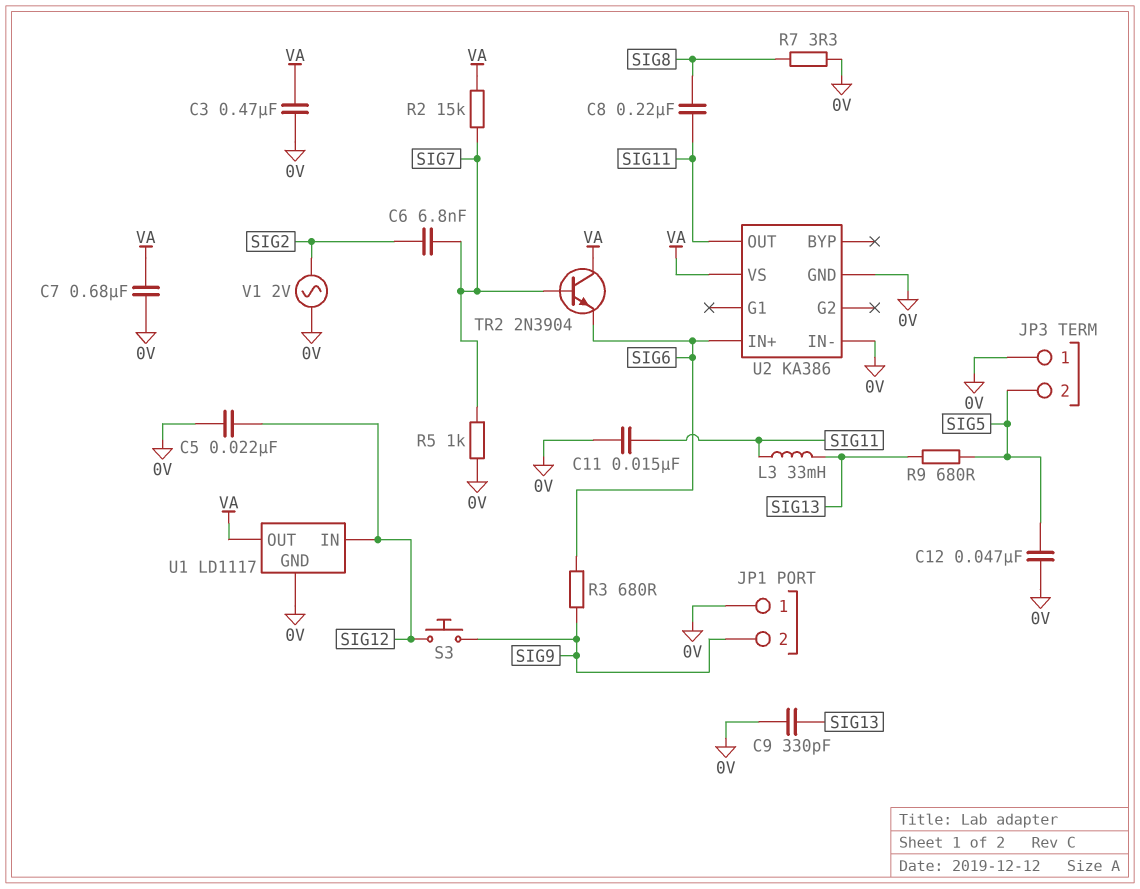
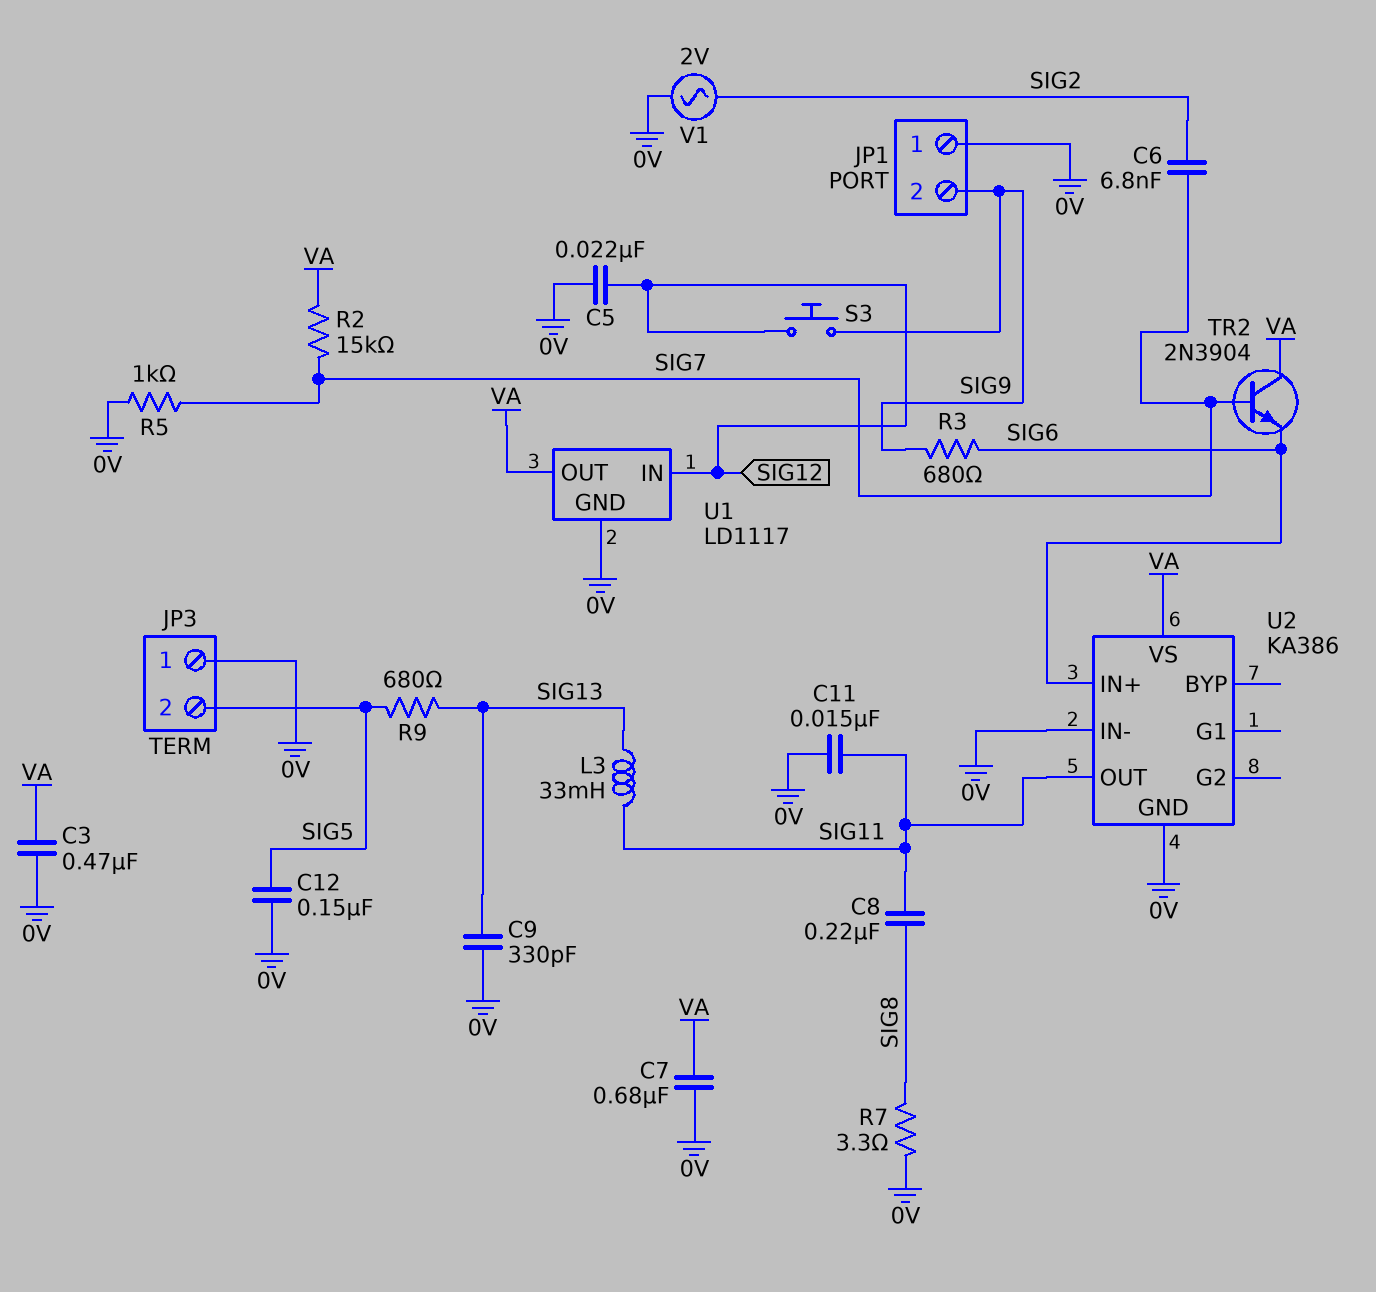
C12: 47nF (0V, SIG5) -> 150nF (0V, SIG5)

